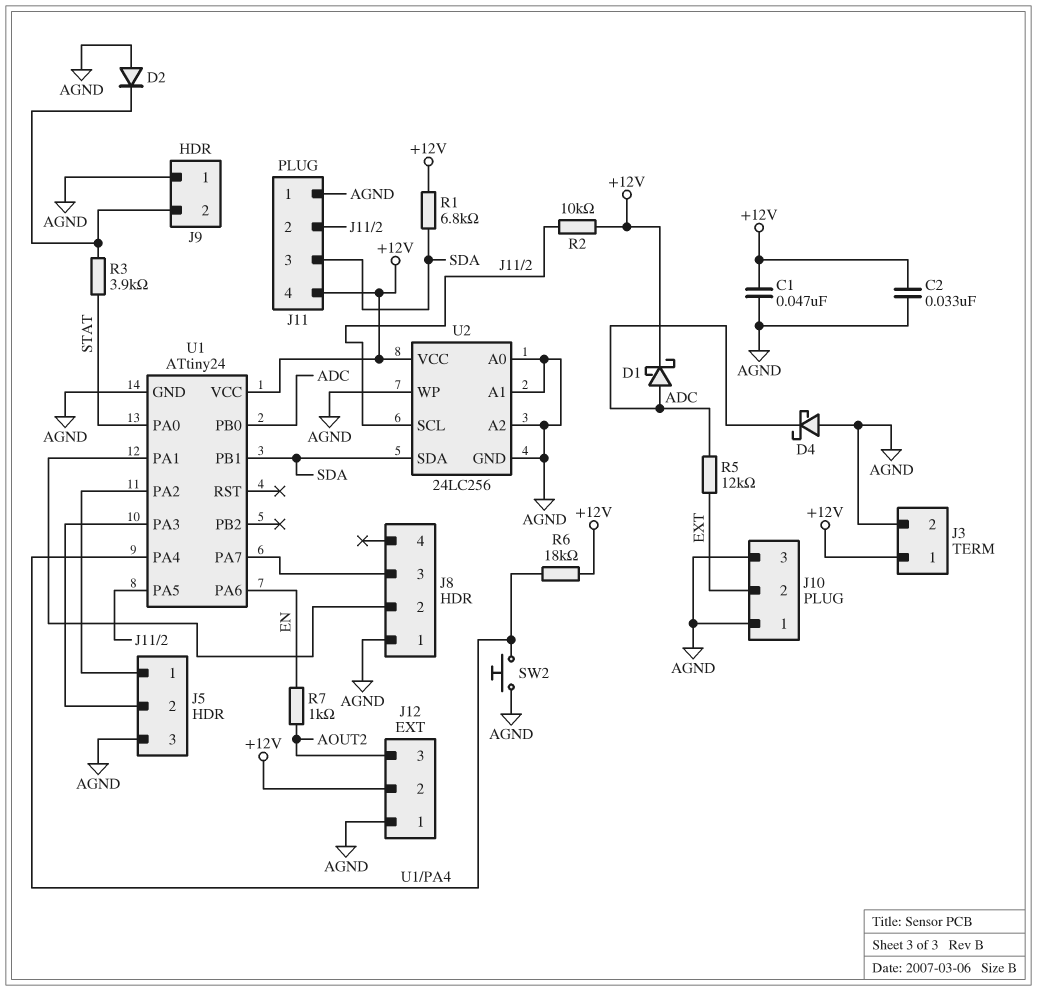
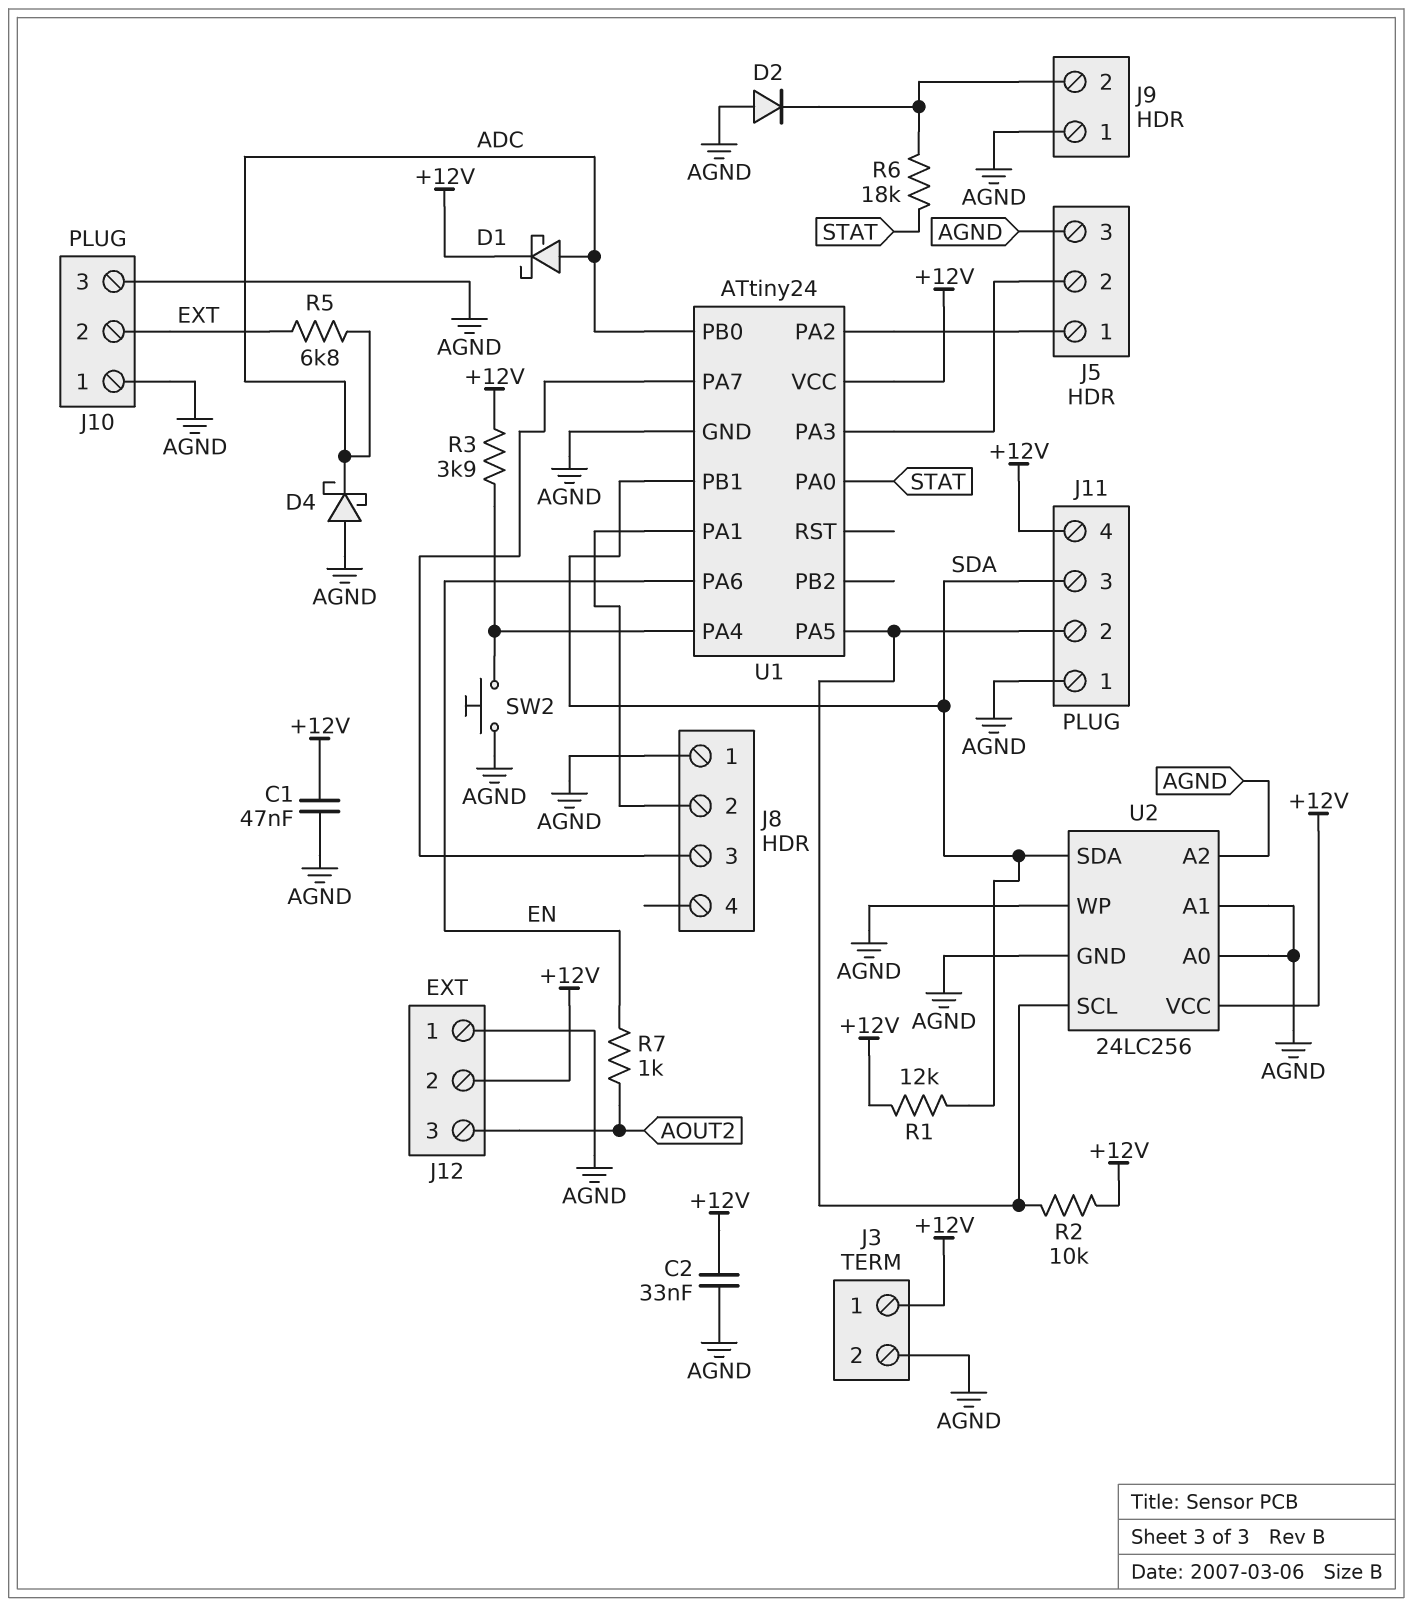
R1: 6.8k (+12V, SDA) -> 12k (+12V, SDA)
R3: 3.9k (J9/2, STAT) -> 3.9k (+12V, U1/PA4)
R5: 12k (ADC, EXT) -> 6.8k (ADC, EXT)
R6: 18k (+12V, U1/PA4) -> 18k (J9/2, STAT)

